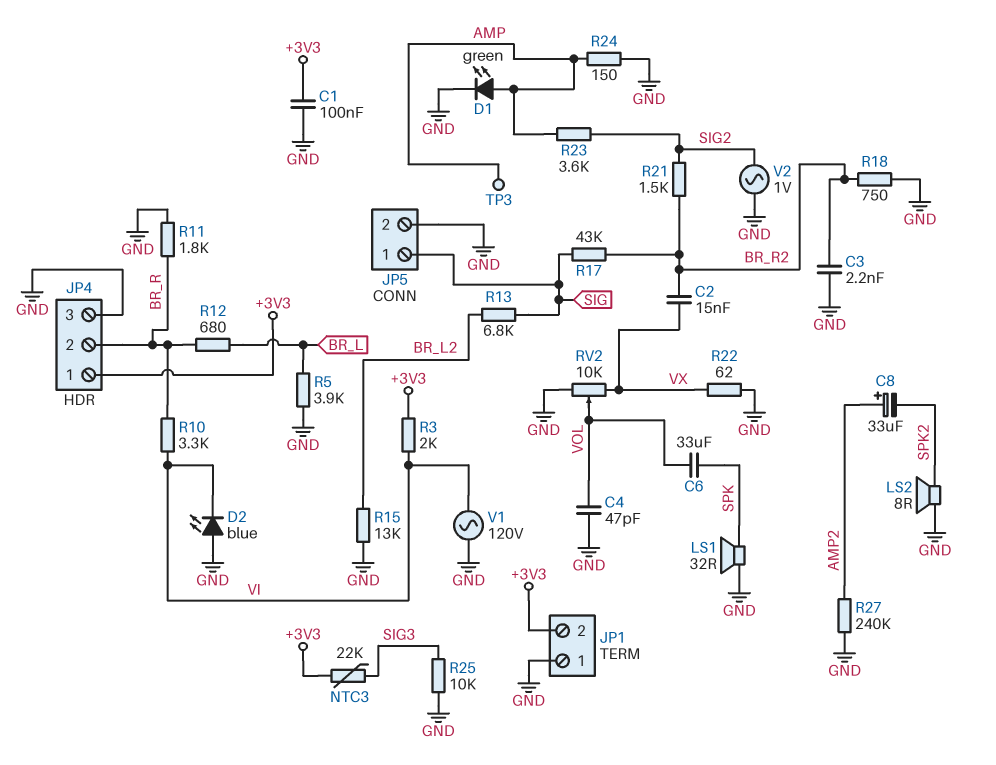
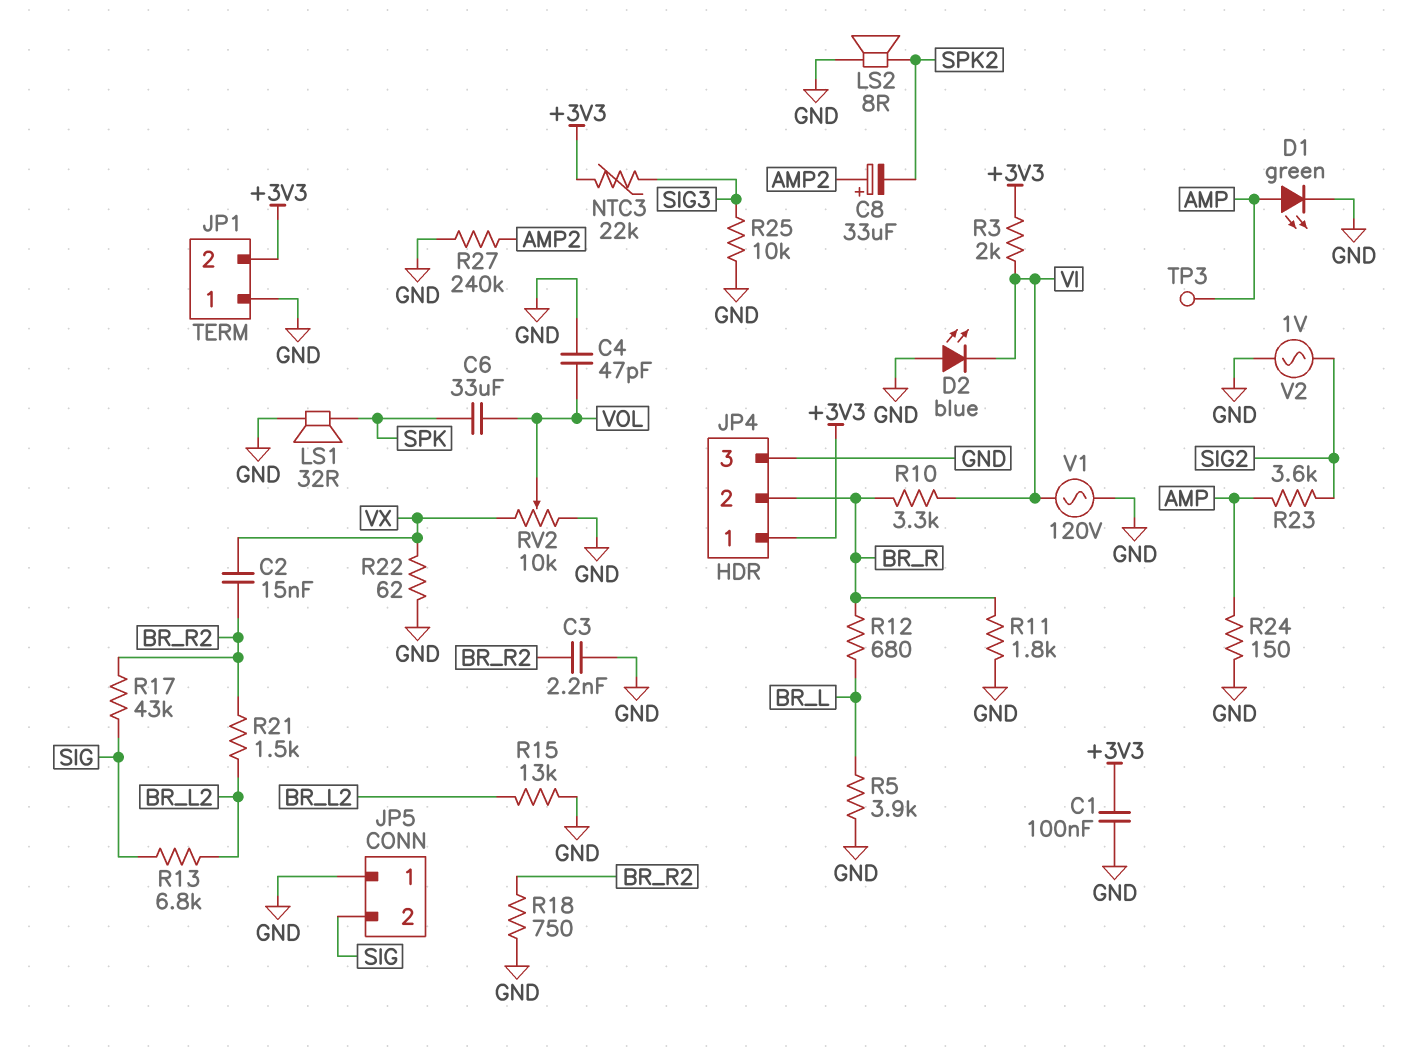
JP5 pin 1: SIG -> GND
JP5 pin 2: GND -> SIG
R21: 1.5k (BR_R2, SIG2) -> 1.5k (BR_L2, BR_R2)

